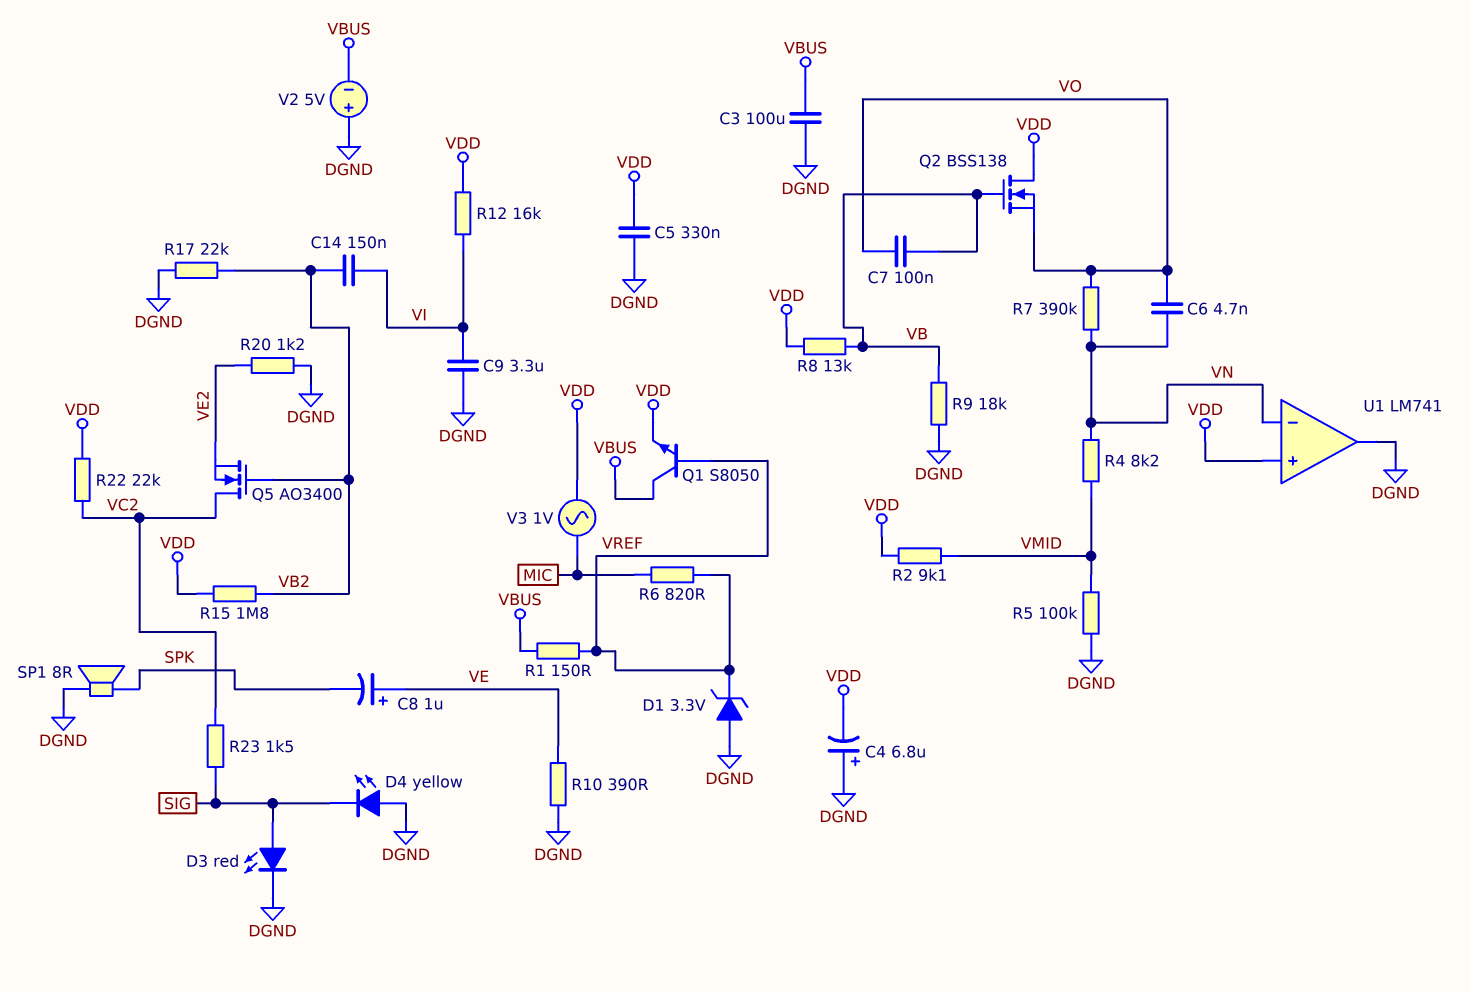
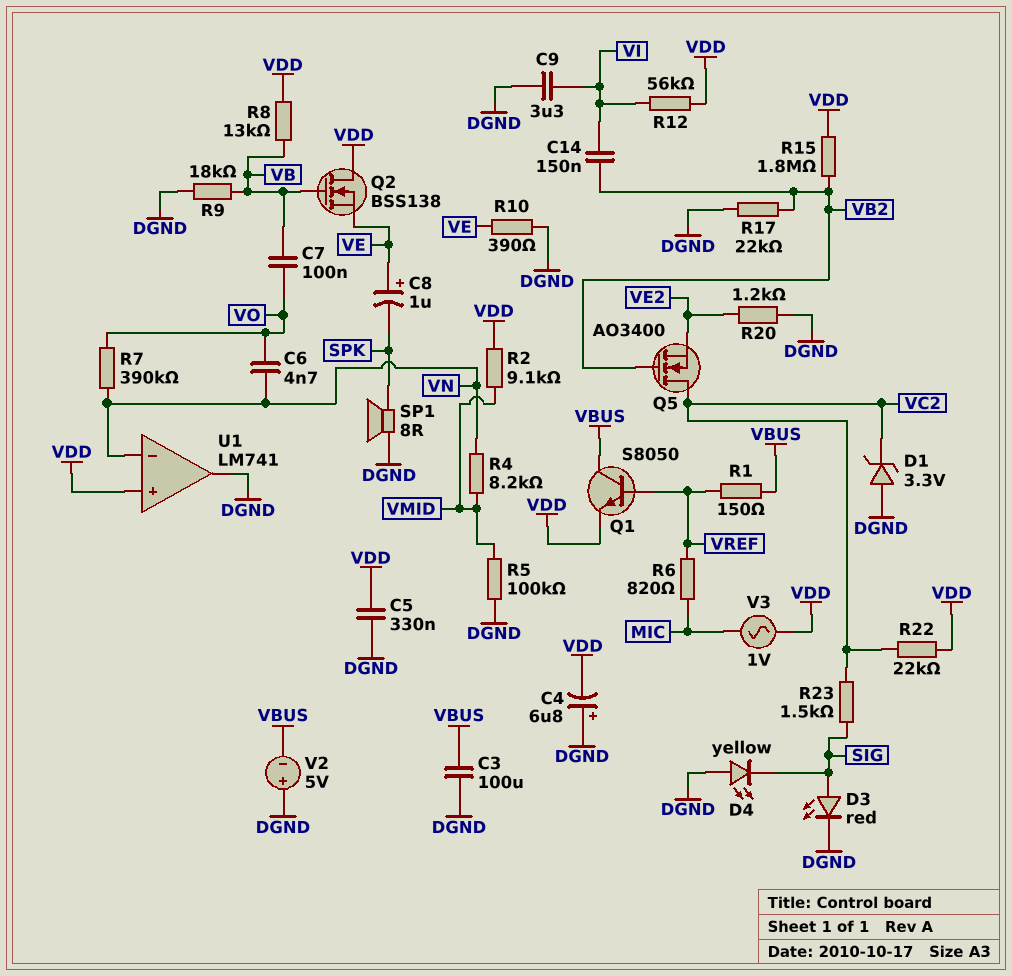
D1: zener 3.3V (A DGND, K VREF) -> zener 3.3V (A DGND, K VC2)
Q2: NMOS BSS138 (G VB, D VDD, S VO) -> NMOS BSS138 (G VB, D VDD, S VE)
R12: 16k (VDD, VI) -> 56k (VDD, VI)

